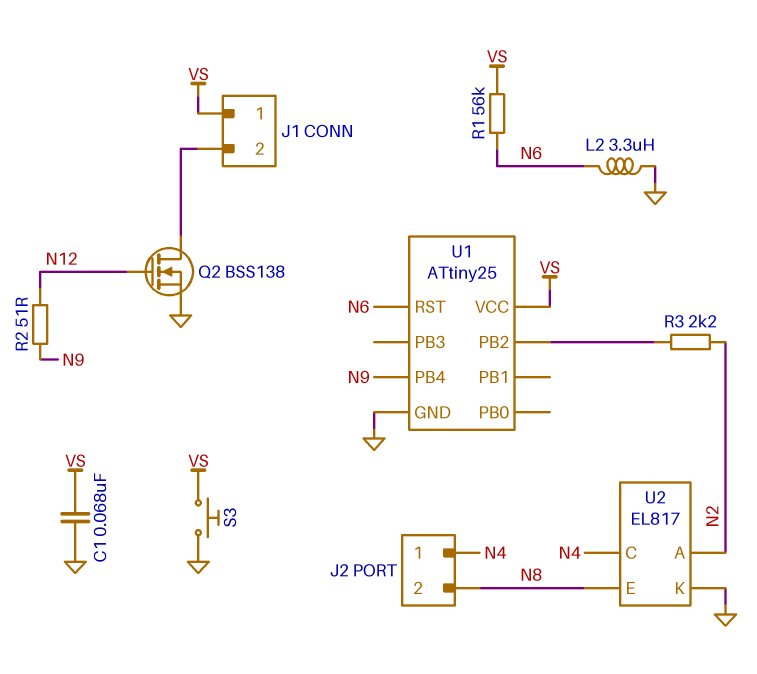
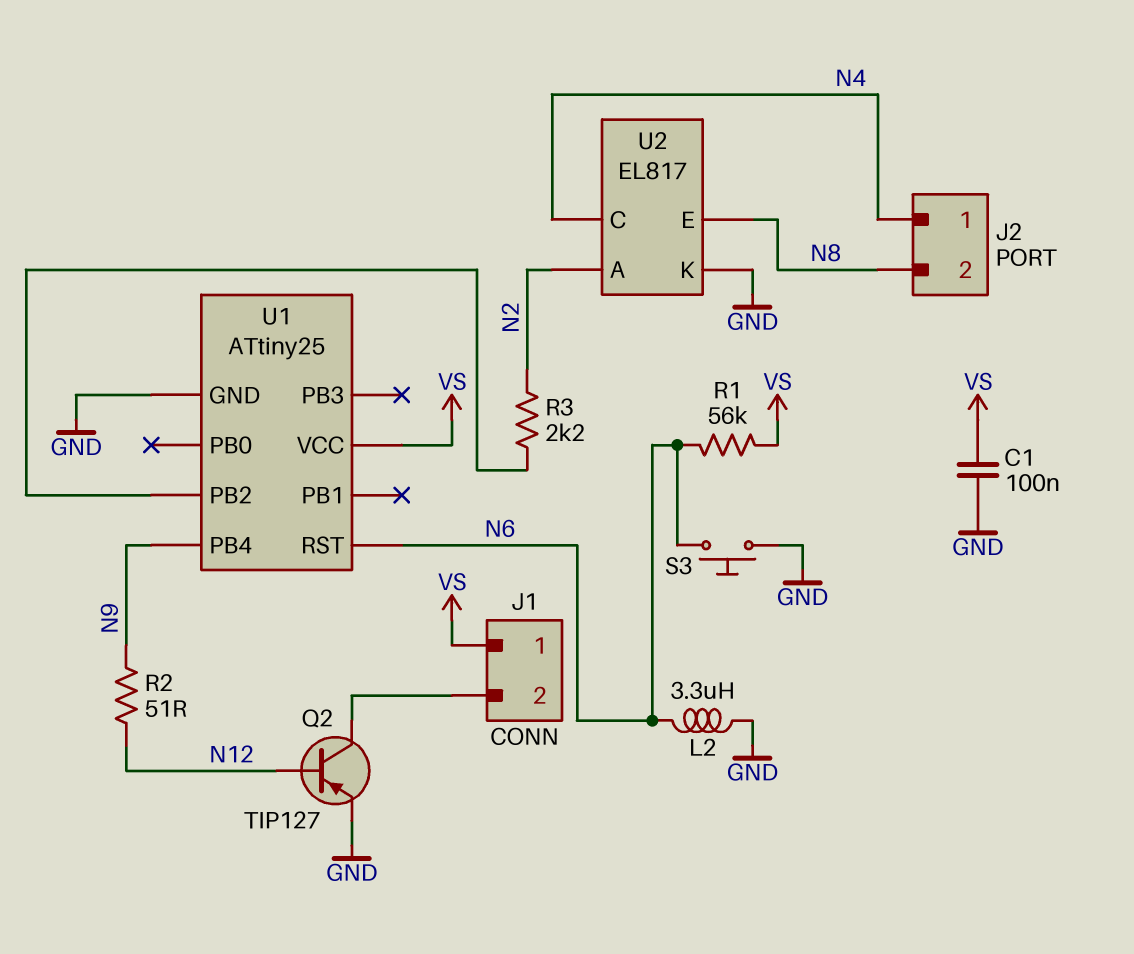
C1: 68nF (GND, VS) -> 100nF (GND, VS)
Q2: NMOS BSS138 (G N12, D J1/2, S GND) -> PNP TIP127 (B N12, C J1/2, E GND)
S3: button (GND, VS) -> button (GND, N6)

